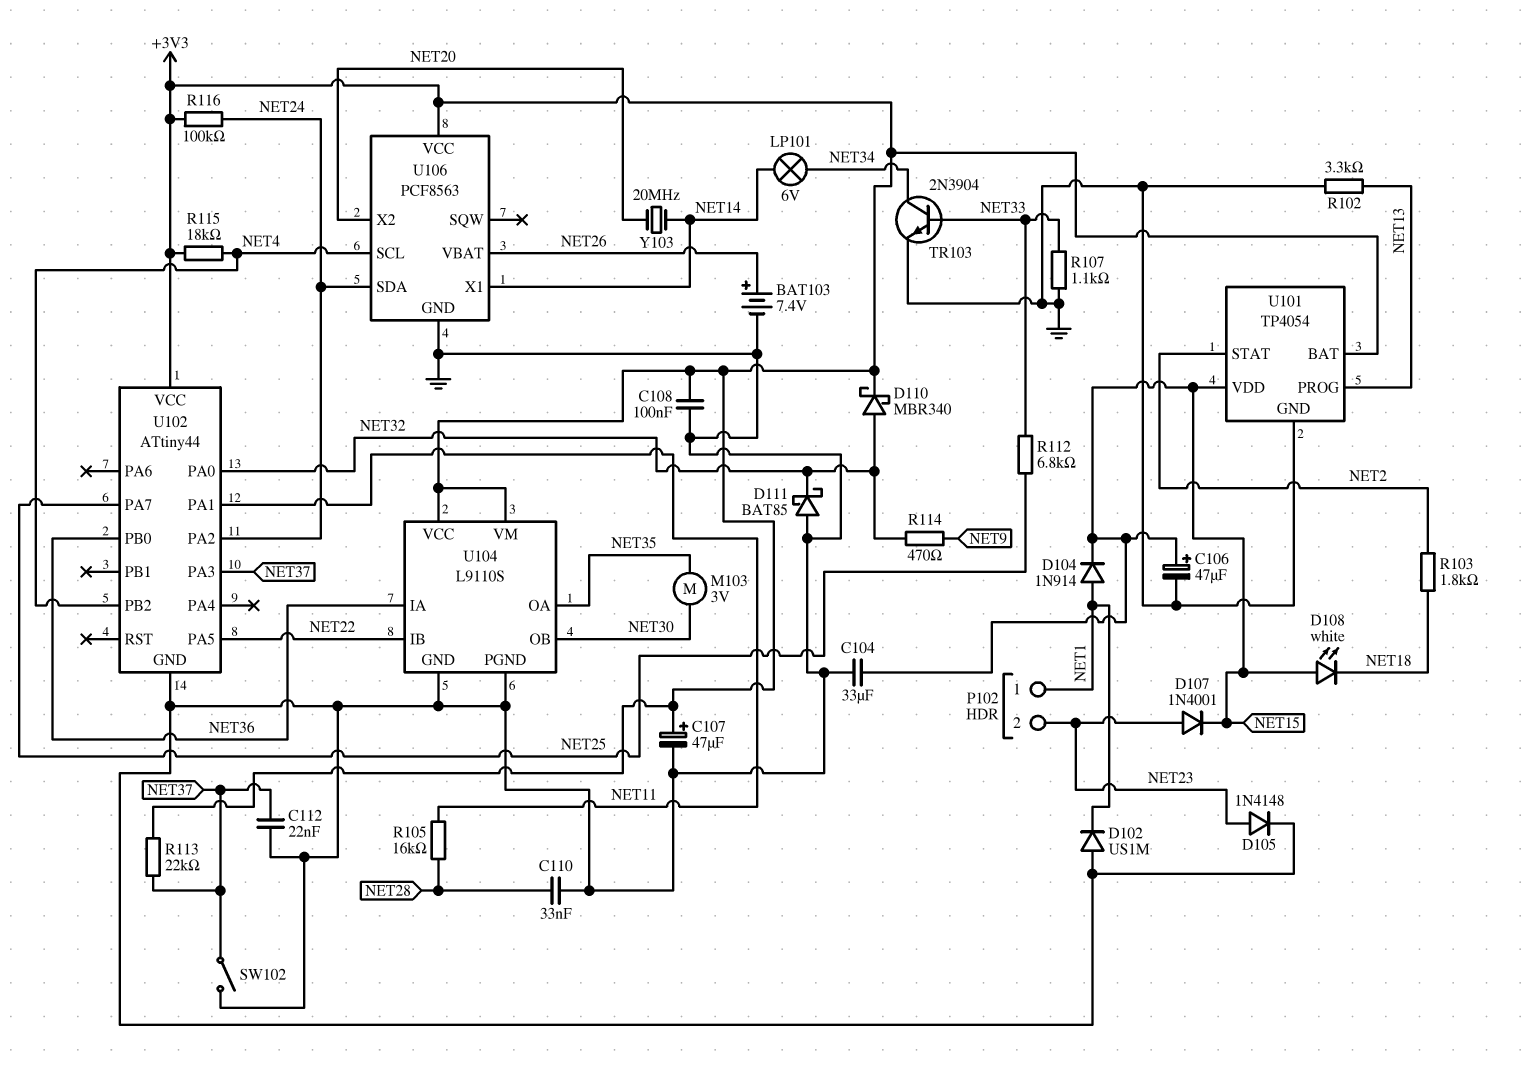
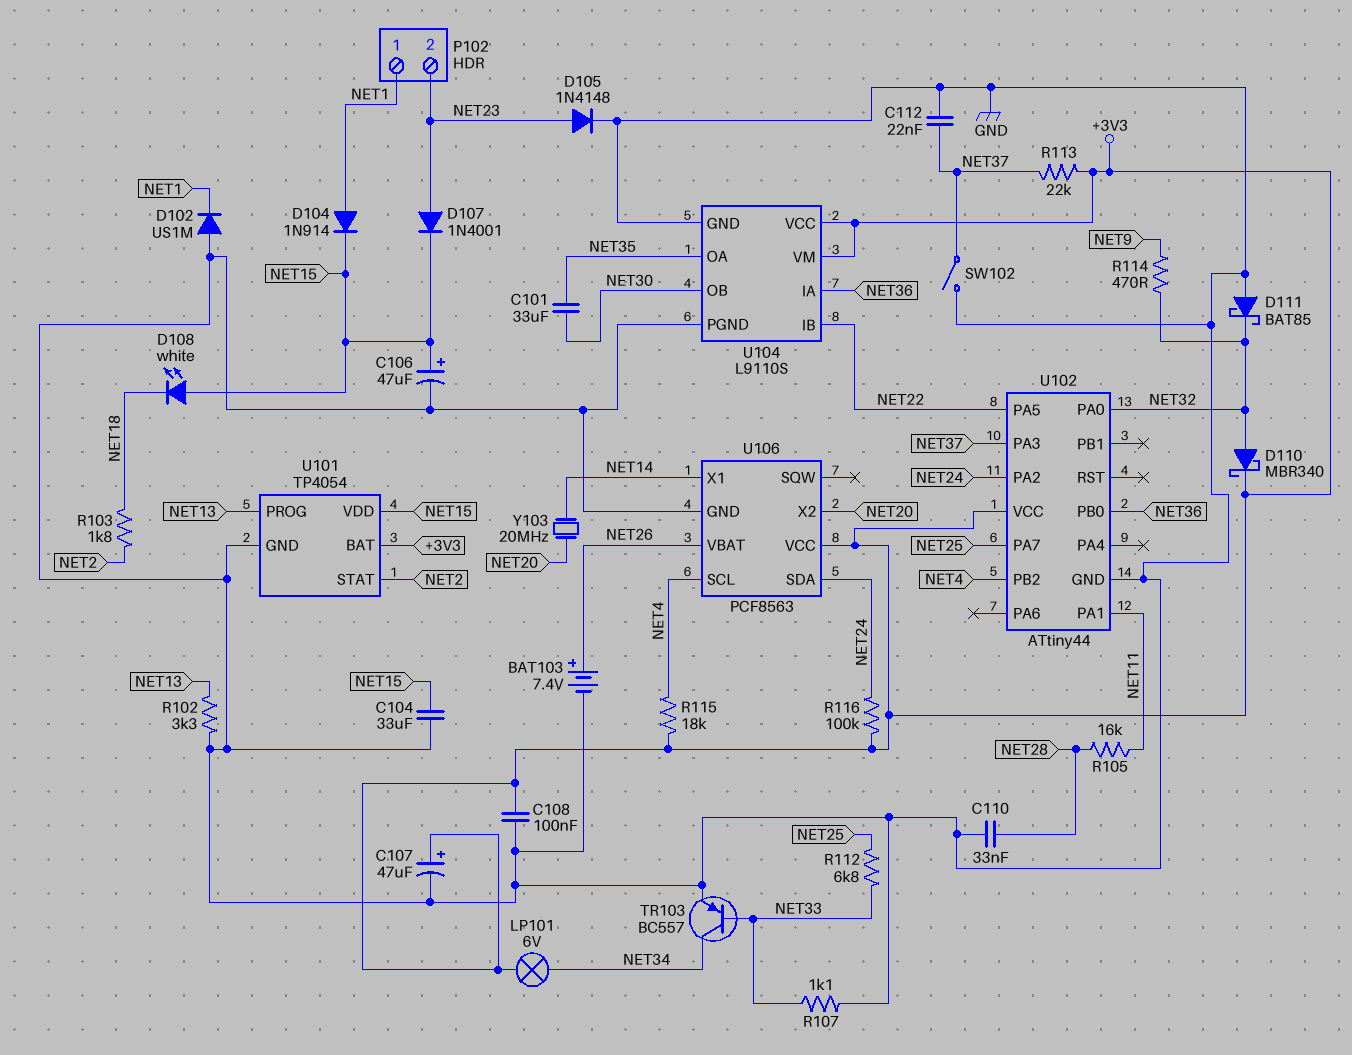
C101: none -> 33uF (NET30, NET35)
LP101: lamp 6V (NET14, NET34) -> lamp 6V (+3V3, NET34)
M103: motor 3V (NET30, NET35) -> none
TR103: NPN 2N3904 (B NET33, C NET34, E GND) -> PNP BC557 (B NET33, C NET34, E GND)

